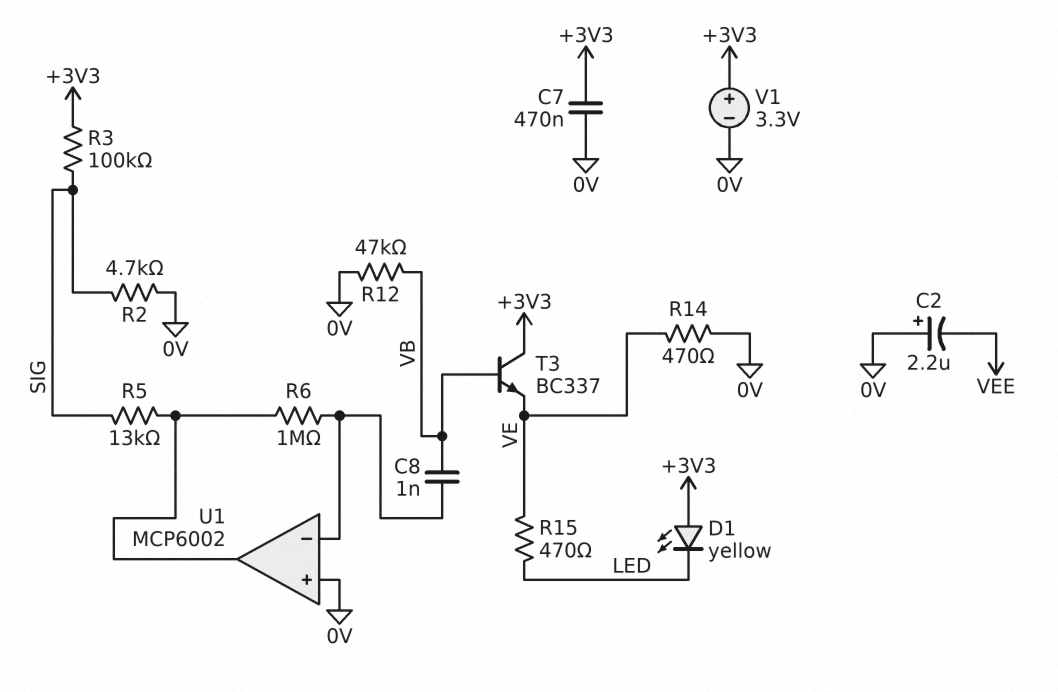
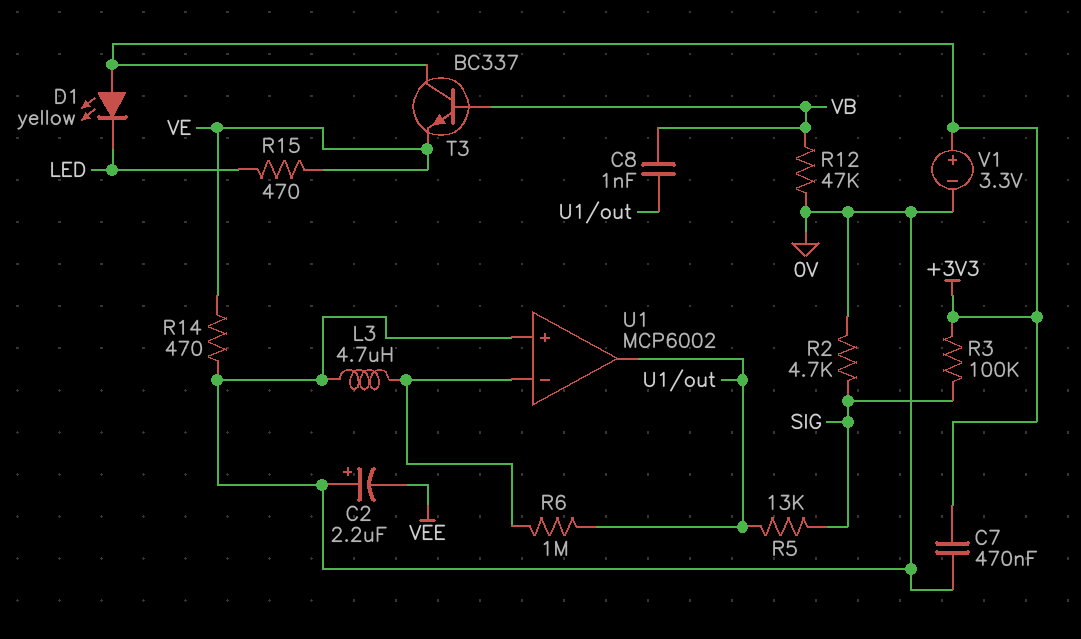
C8: 1nF (U1/in-, VB) -> 1nF (U1/out, VB)
L3: none -> 4.7uH (0V, U1/in-)

